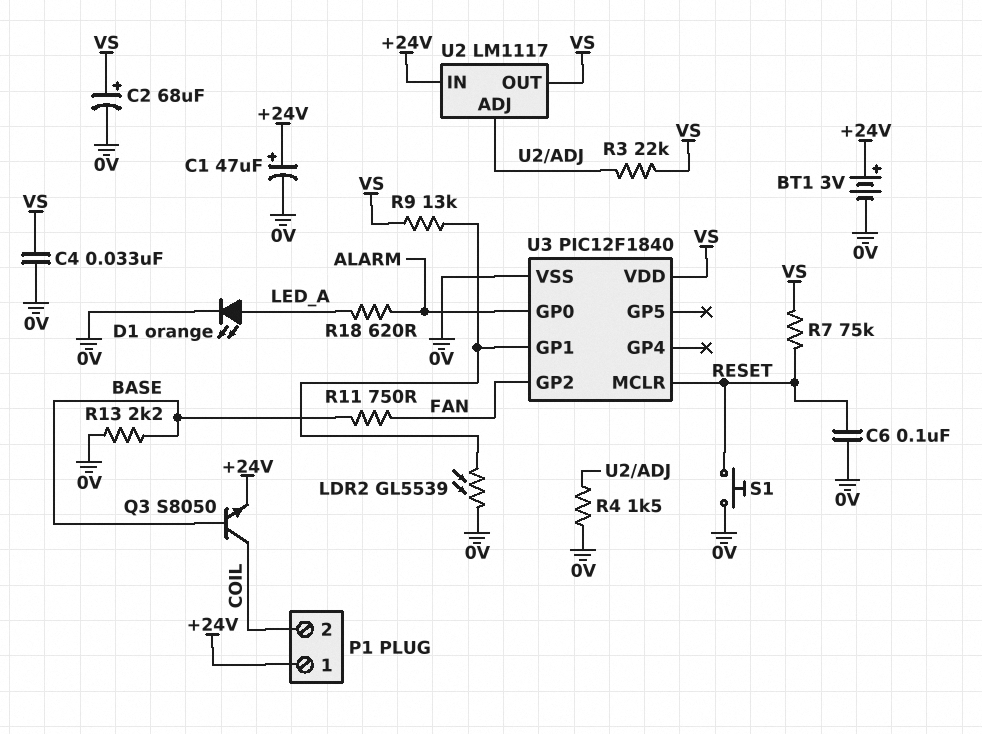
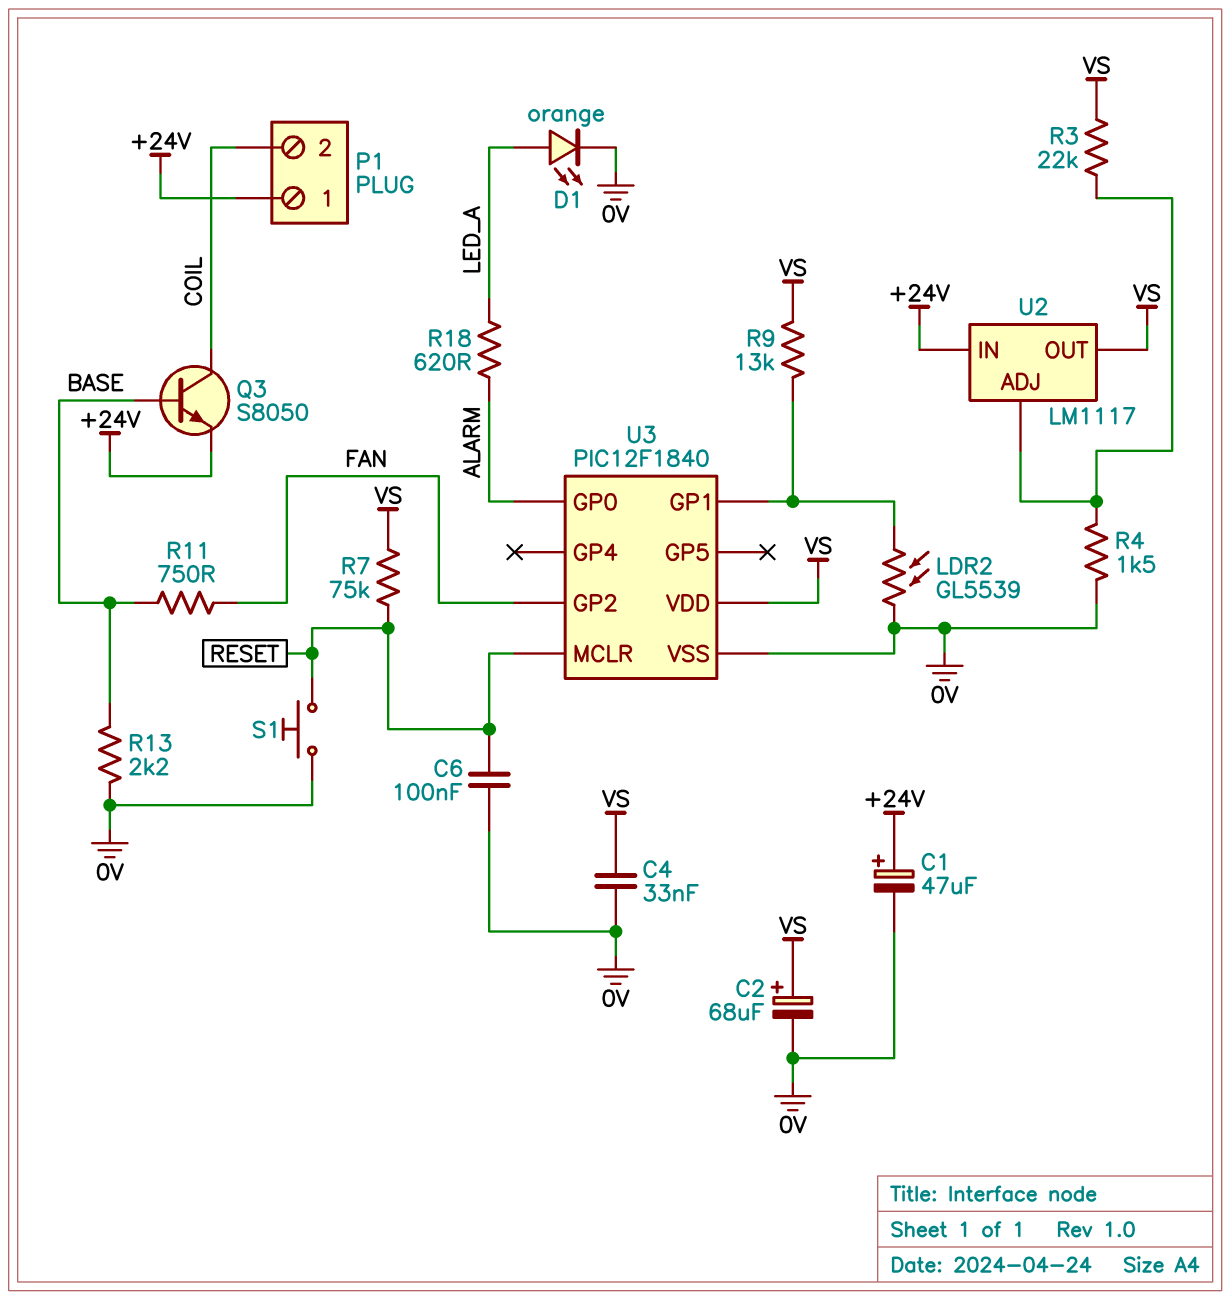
BT1: 3V (plus +24V, minus 0V) -> none

